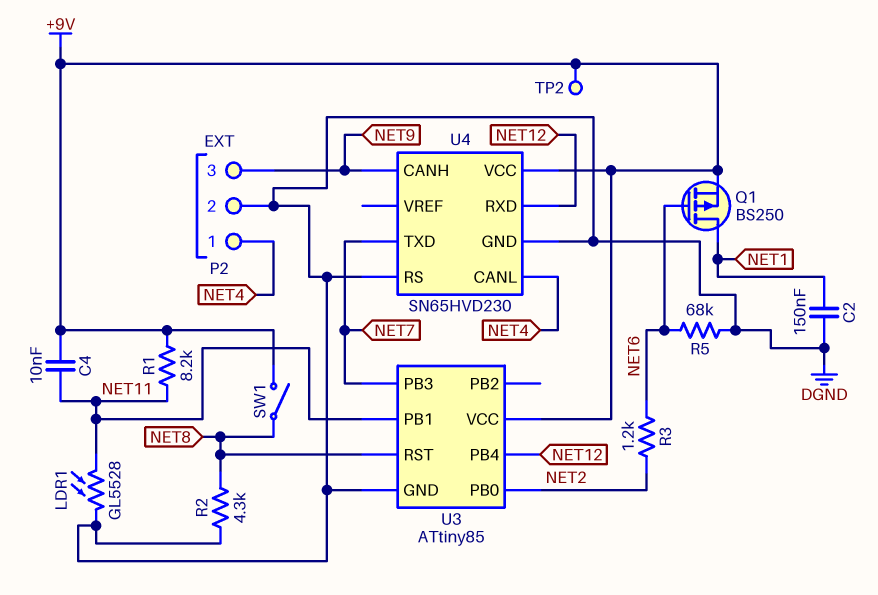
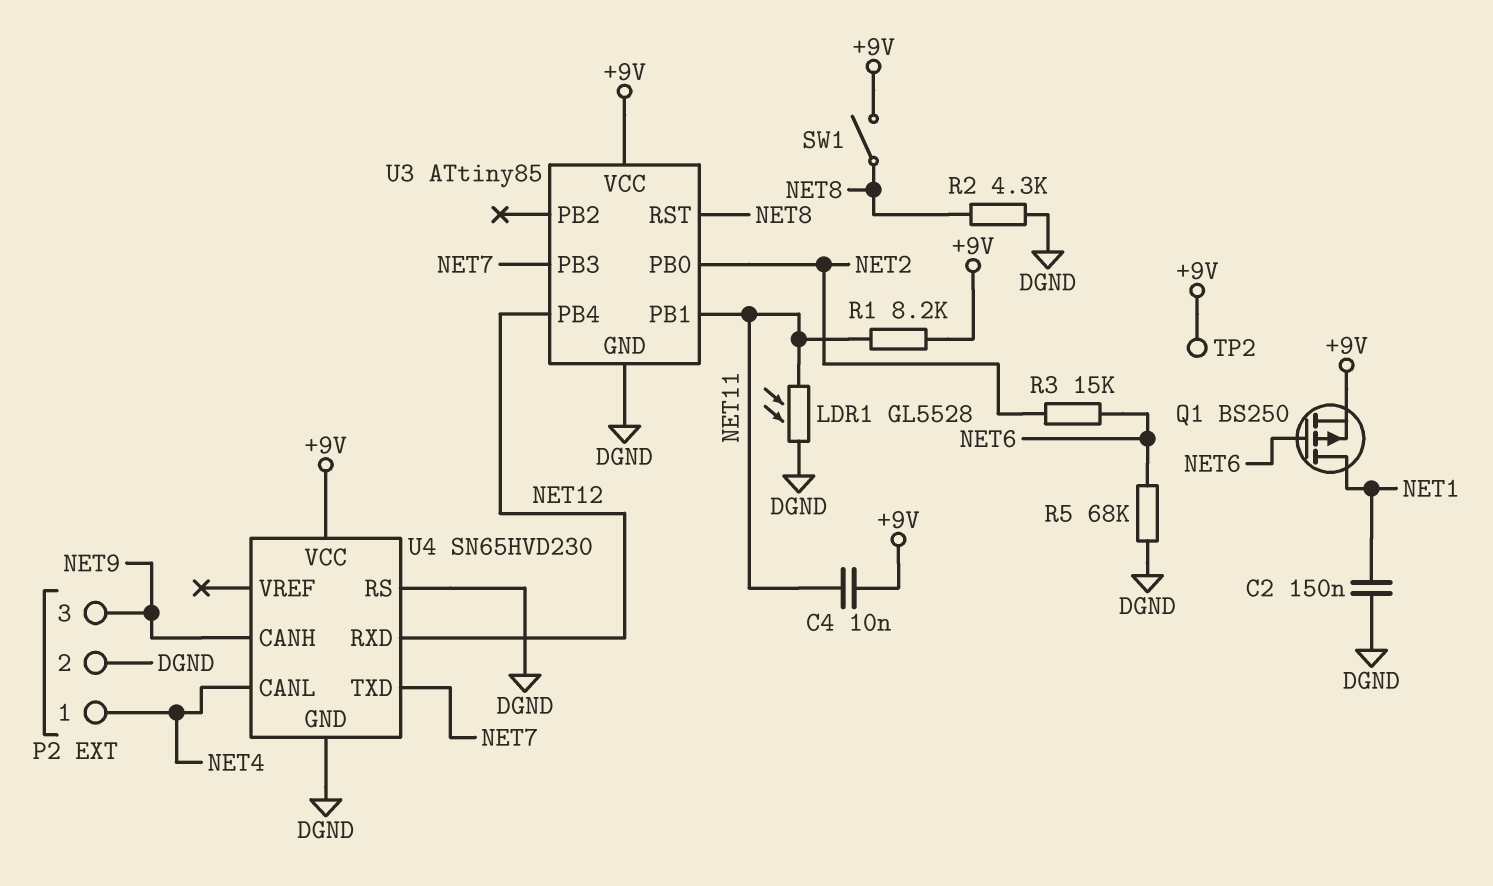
R3: 1.2k (NET2, NET6) -> 15k (NET2, NET6)

